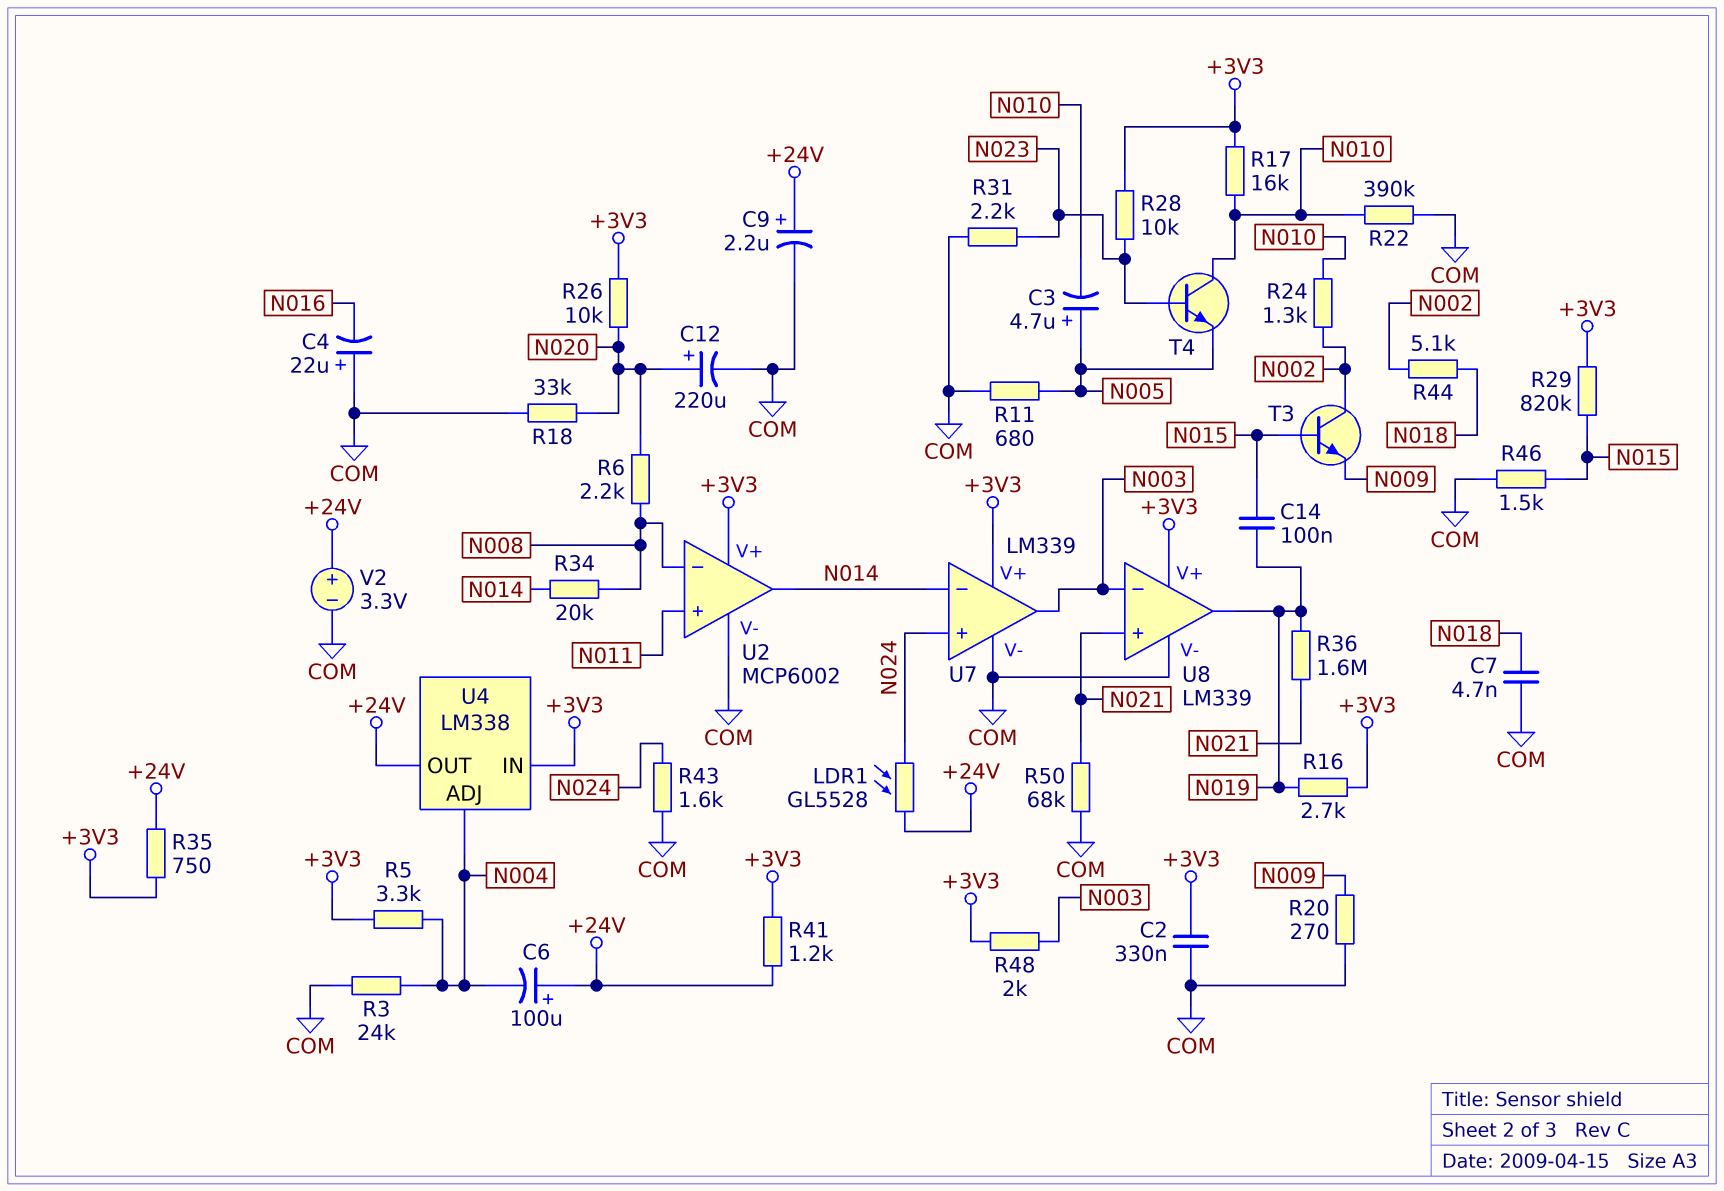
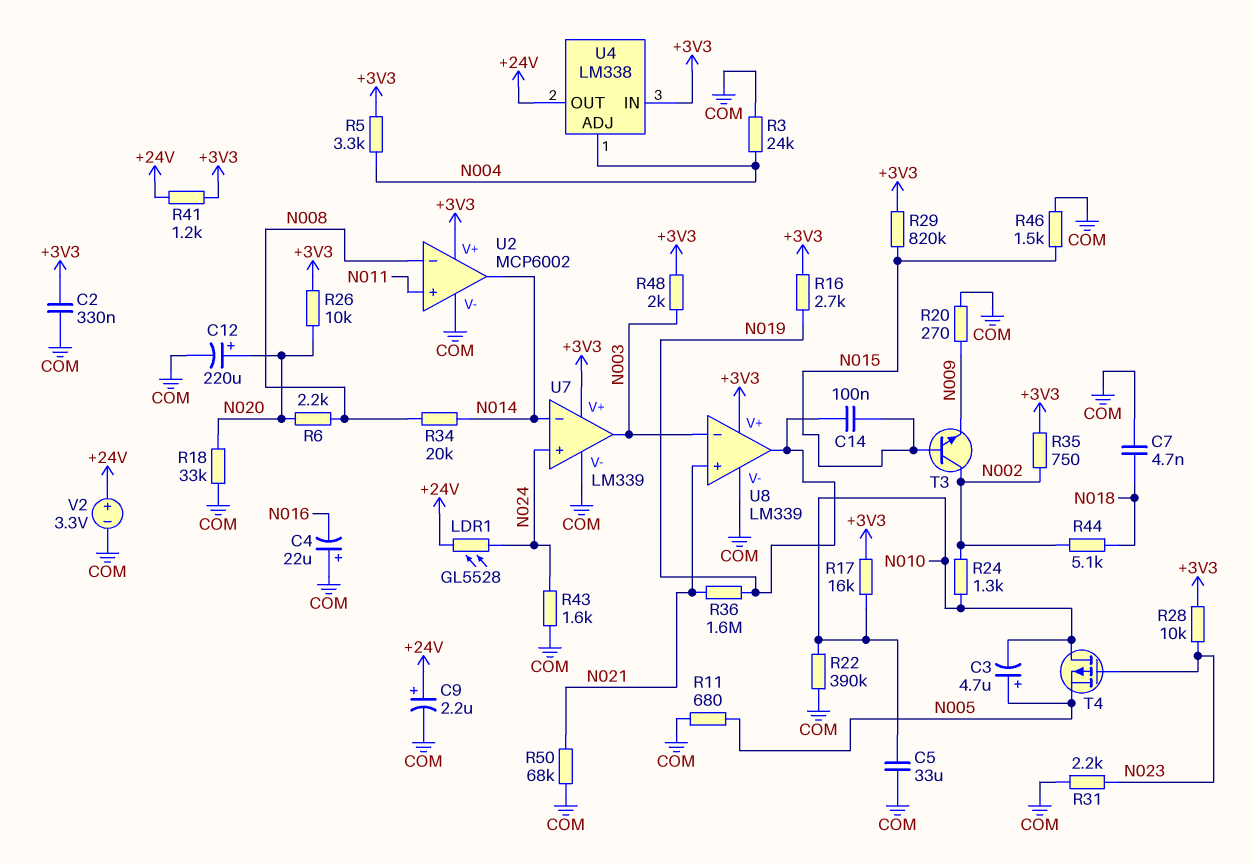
C5: none -> 33uF (COM, N010)
C6: 100uF (plus +24V, minus N004) -> none
R35: 750 (+3V3, +24V) -> 750 (+3V3, N002)
T4: NPN (B N023, C N010, E N005) -> PMOS (G N023, D N010, S N005)

